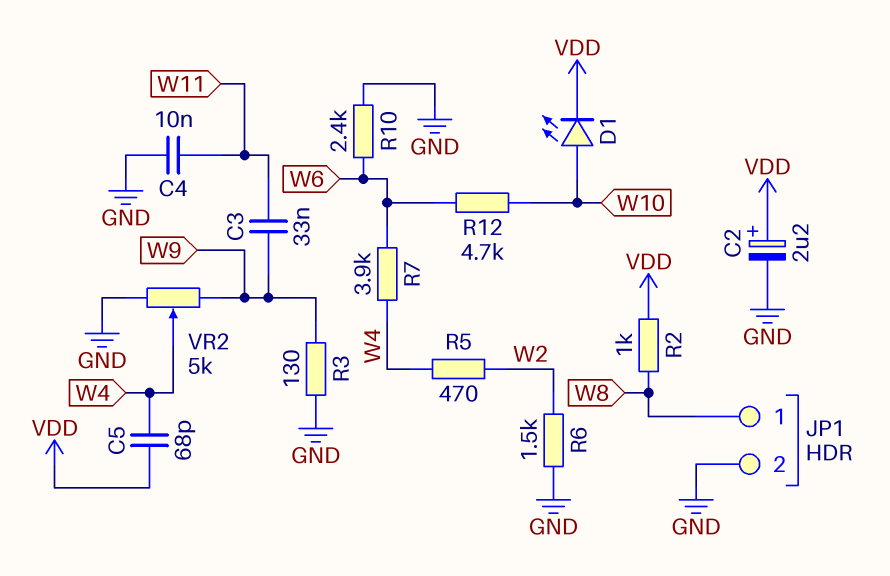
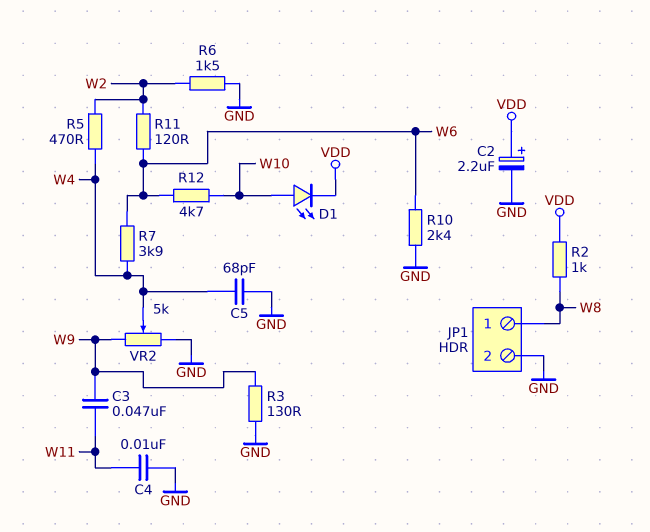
C3: 33nF (W9, W11) -> 47nF (W9, W11)
C5: 68pF (VDD, W4) -> 68pF (GND, W4)
R11: none -> 120 (W2, W6)

